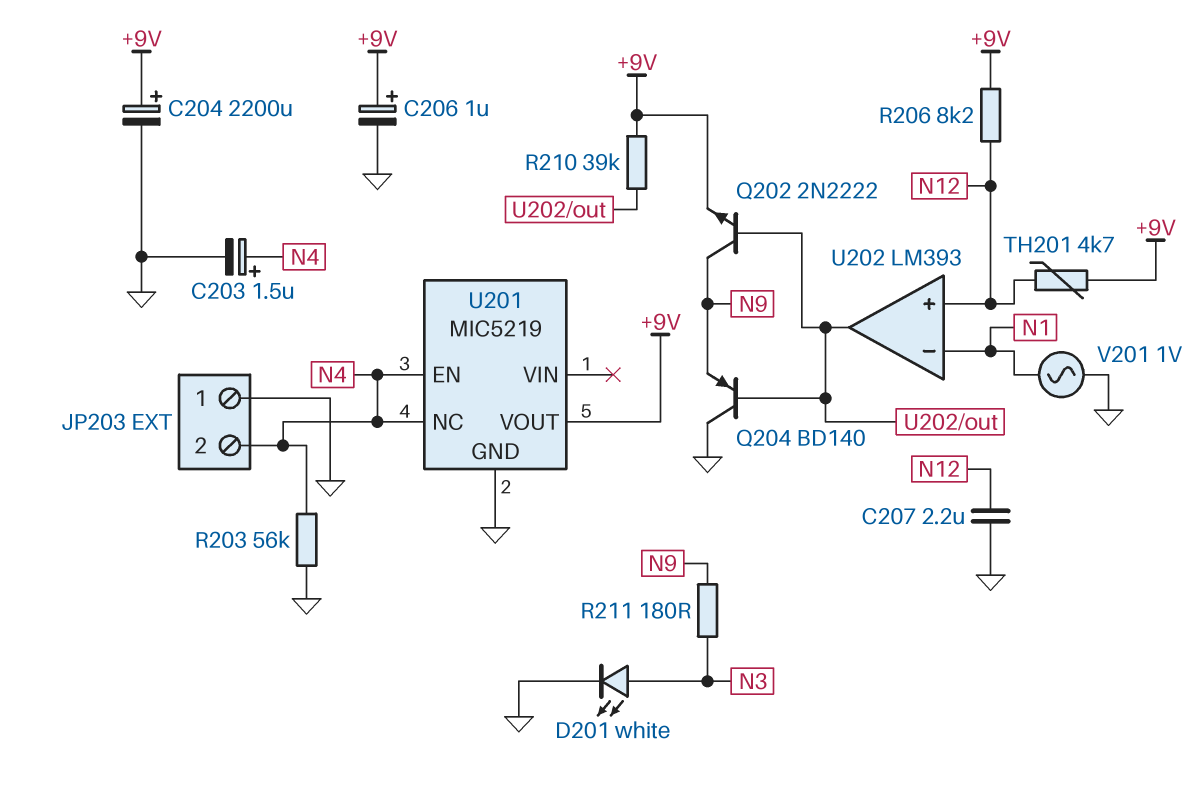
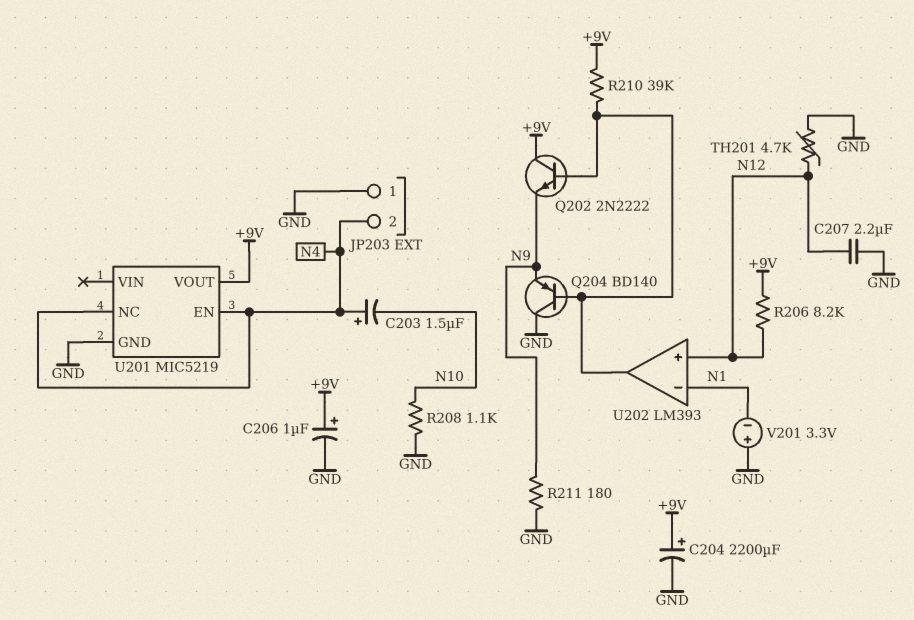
C203: 1.5uF (plus N4, minus GND) -> 1.5uF (plus N4, minus N10)
D201: LED white (A N3, K GND) -> none
Q202: NPN 2N2222 (B U202/out, C N9, E +9V) -> NPN 2N2222 (B U202/out, C +9V, E N9)
R203: 56k (GND, N4) -> none
R208: none -> 1.1k (GND, N10)
R211: 180 (N3, N9) -> 180 (GND, N9)
TH201: 4.7k (+9V, N12) -> 4.7k (GND, N12)
V201: AC 1V (GND, N1) -> 3.3V (plus GND, minus N1)

